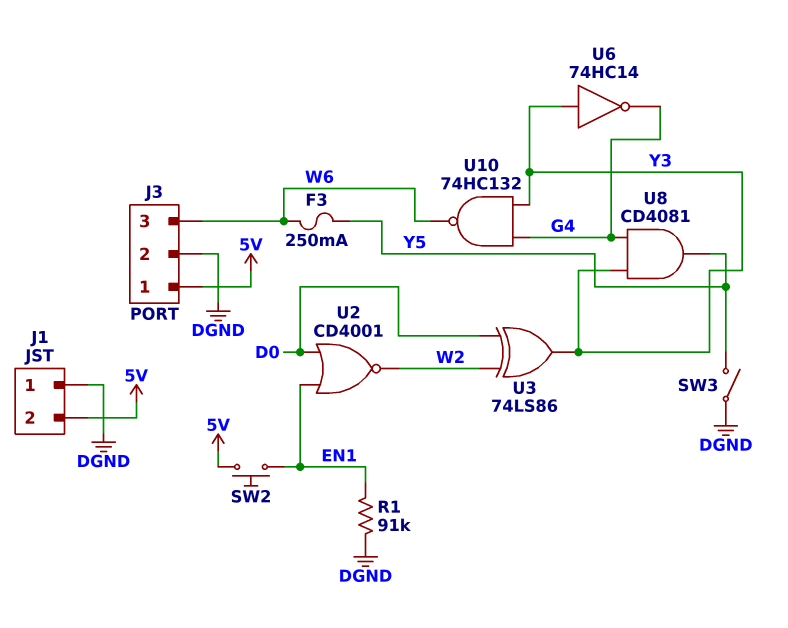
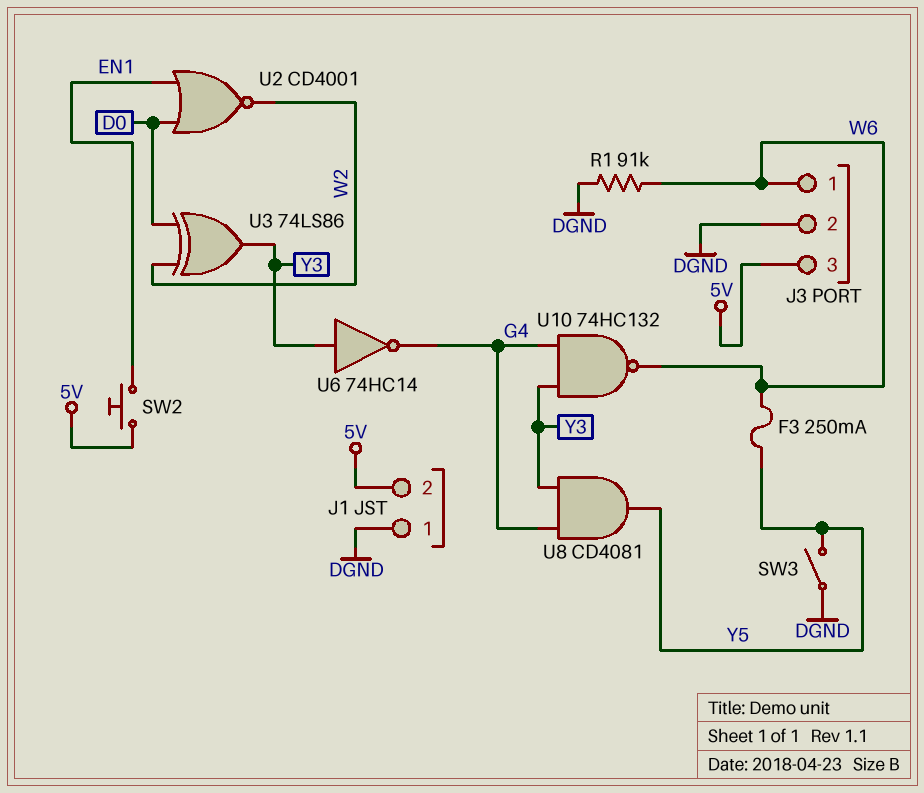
J3 pin 1: 5V -> W6
J3 pin 3: W6 -> 5V
R1: 91k (DGND, EN1) -> 91k (DGND, W6)

